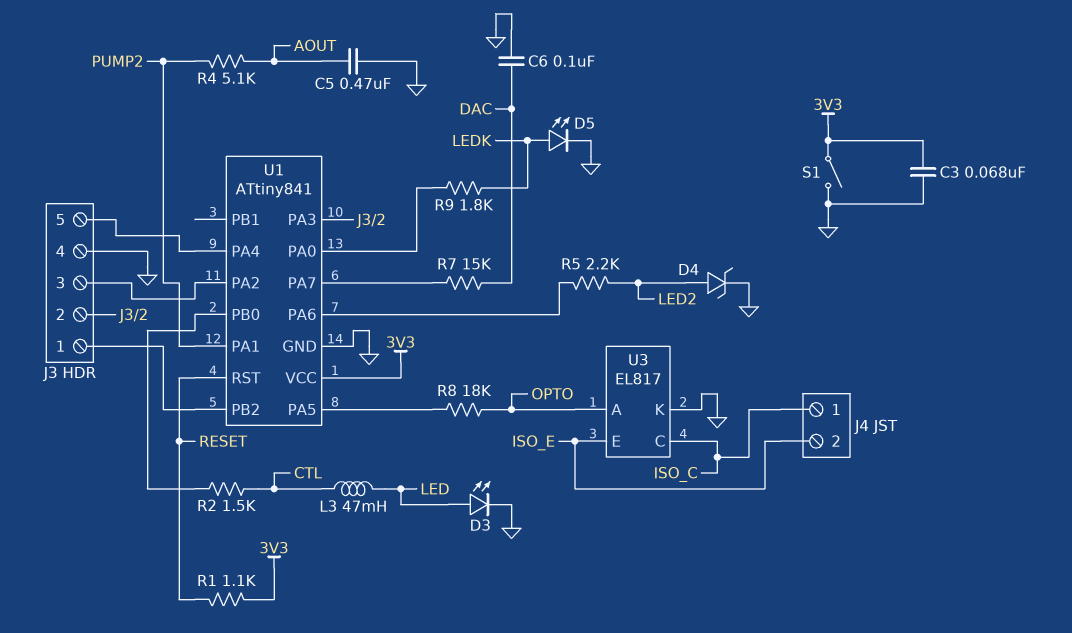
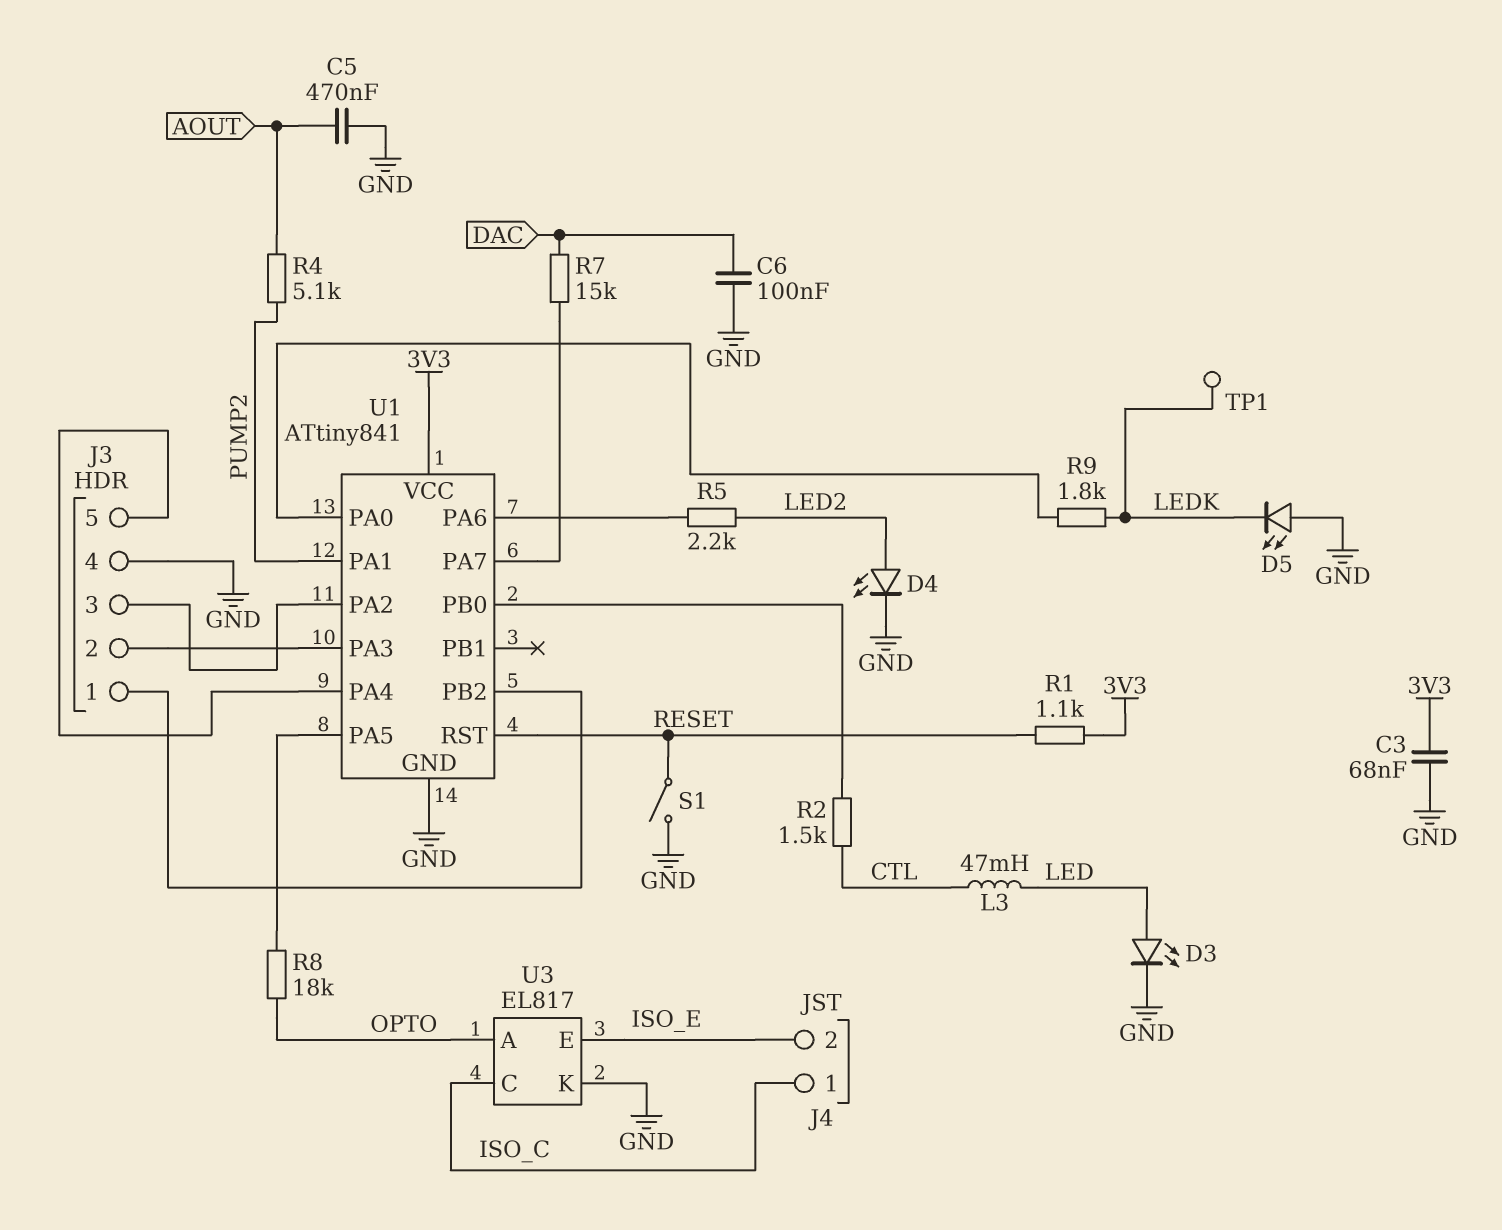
D4: zener (A LED2, K GND) -> LED (A LED2, K GND)
D5: LED (A LEDK, K GND) -> LED (A GND, K LEDK)
S1: switch (3V3, GND) -> switch (GND, RESET)
TP1: none -> test point (LEDK)

